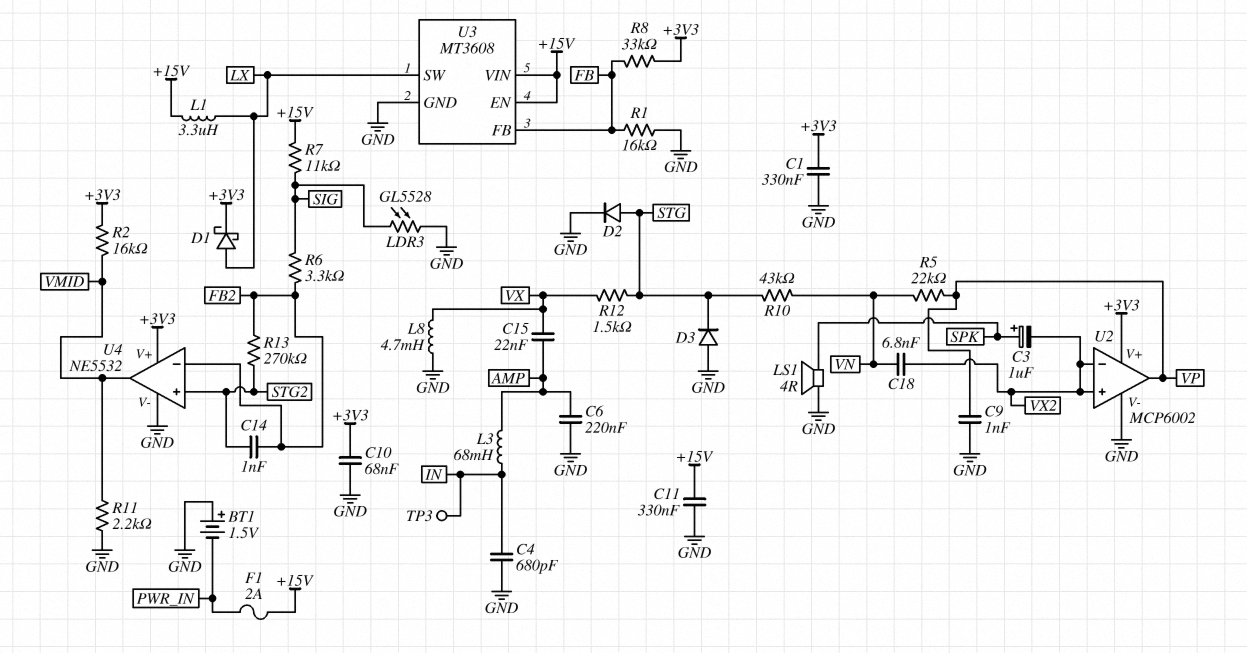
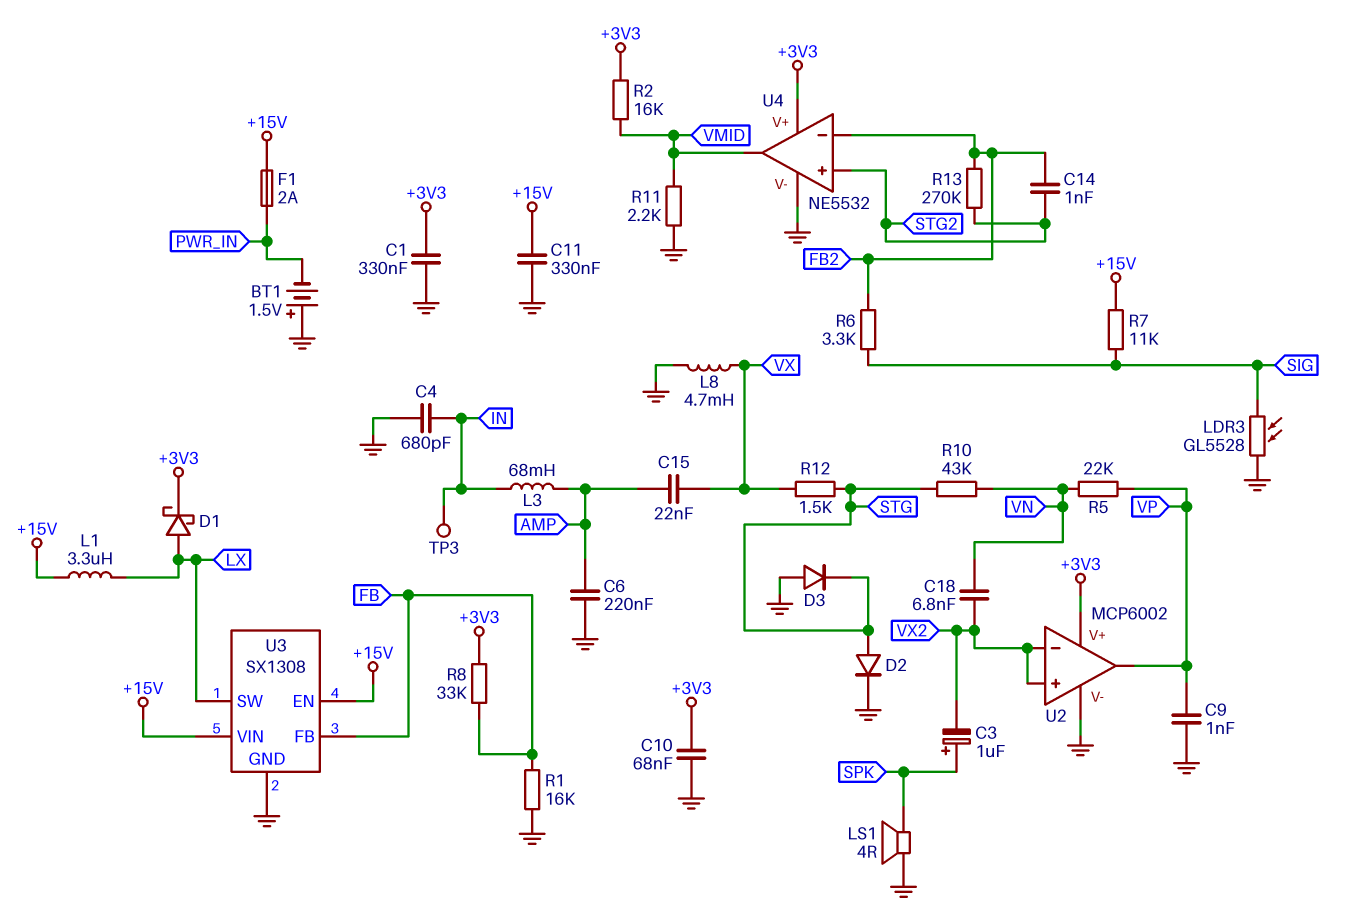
U3: MT3608 -> SX1308

